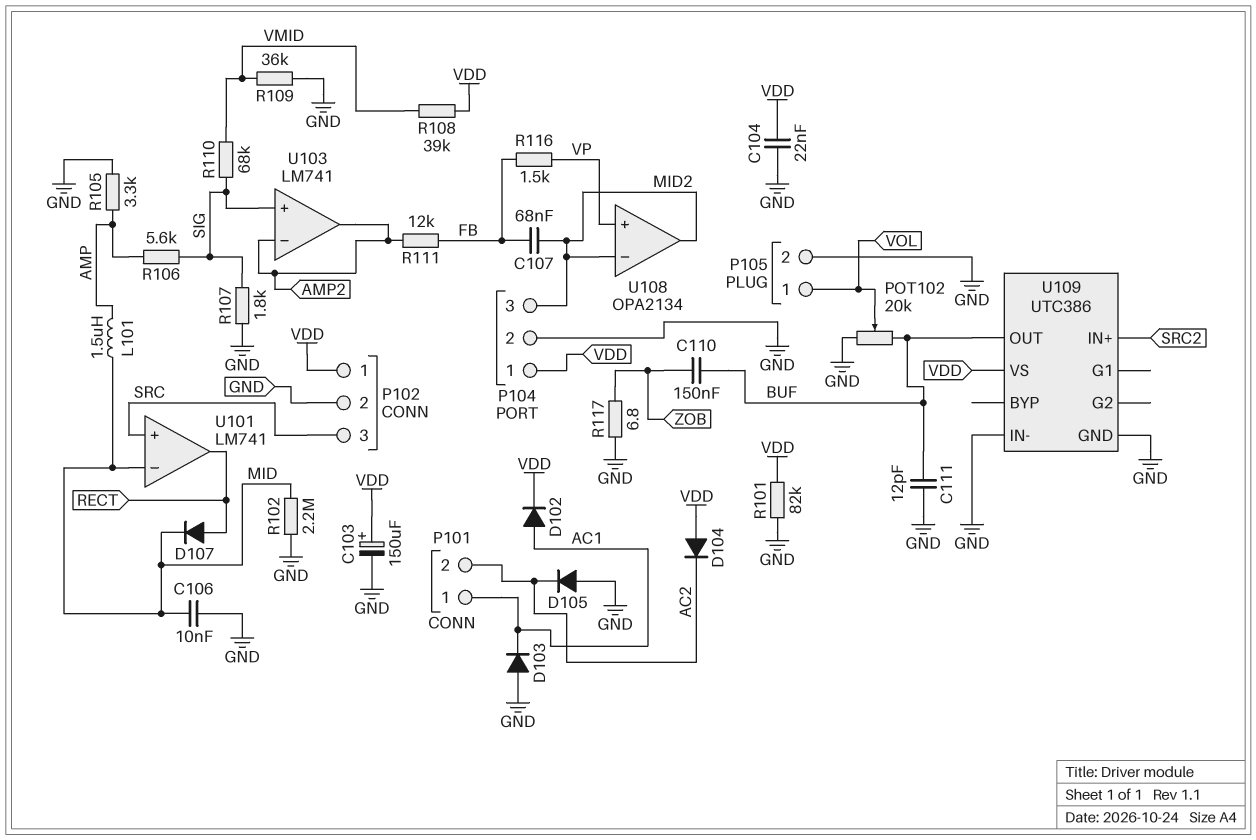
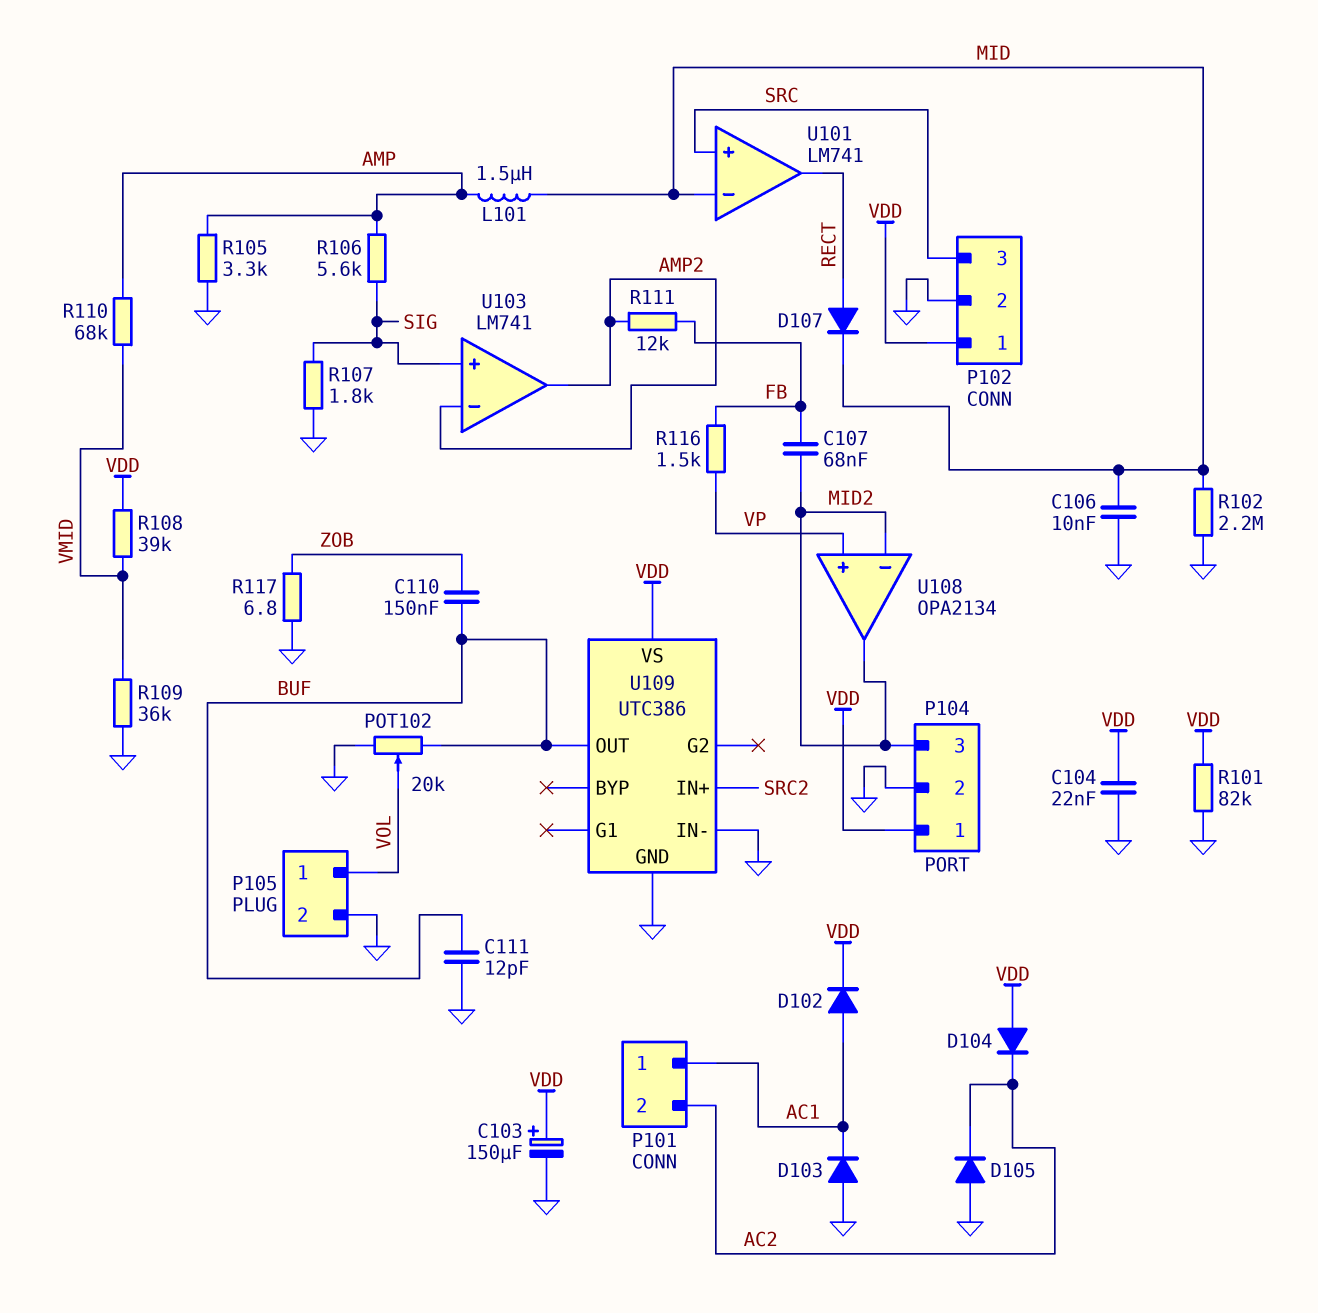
R110: 68k (SIG, VMID) -> 68k (AMP, VMID)

